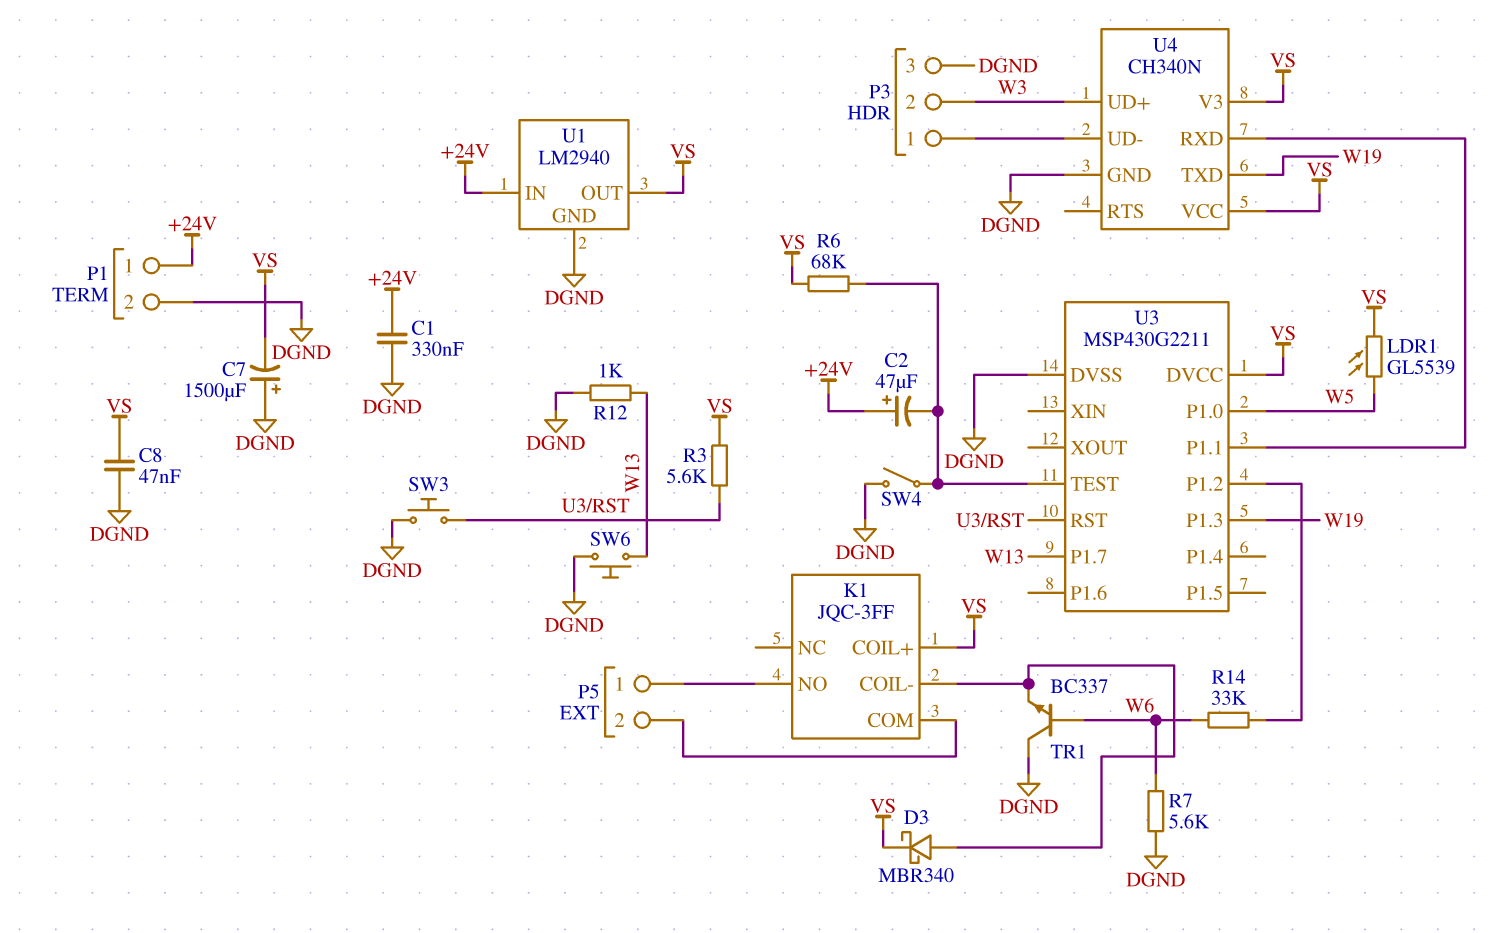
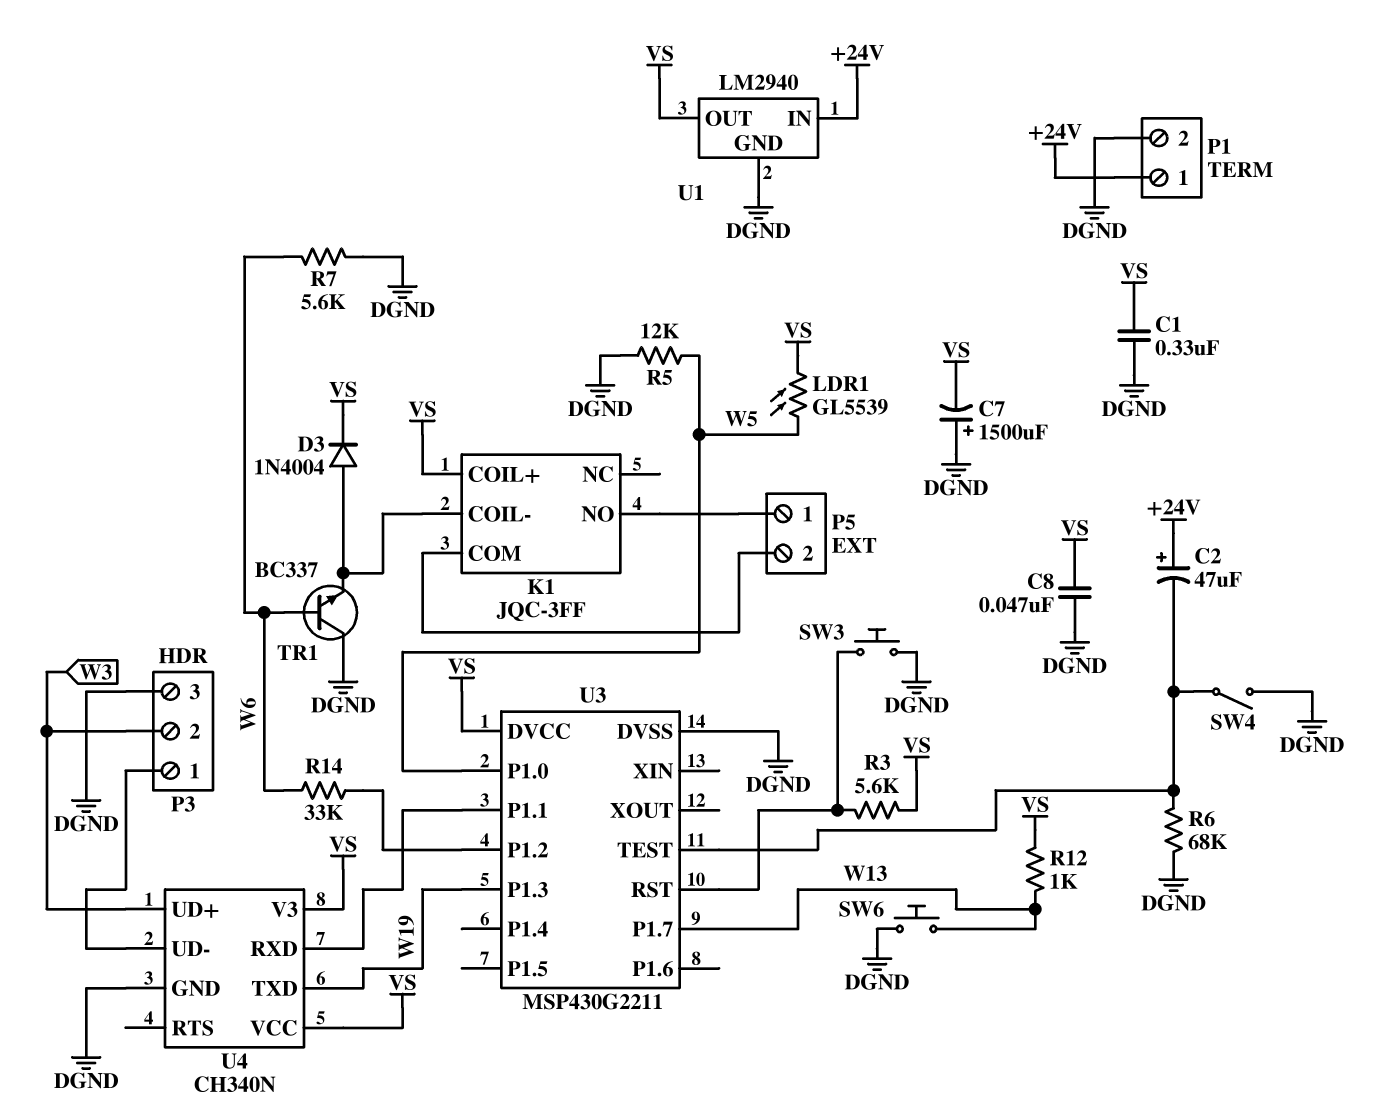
C1: 330nF (+24V, DGND) -> 330nF (DGND, VS)
D3: schottky MBR340 (A K1/COIL-, K VS) -> diode 1N4004 (A K1/COIL-, K VS)
R5: none -> 12k (DGND, W5)
R6: 68k (U3/TEST, VS) -> 68k (DGND, U3/TEST)
R12: 1k (DGND, W13) -> 1k (VS, W13)

